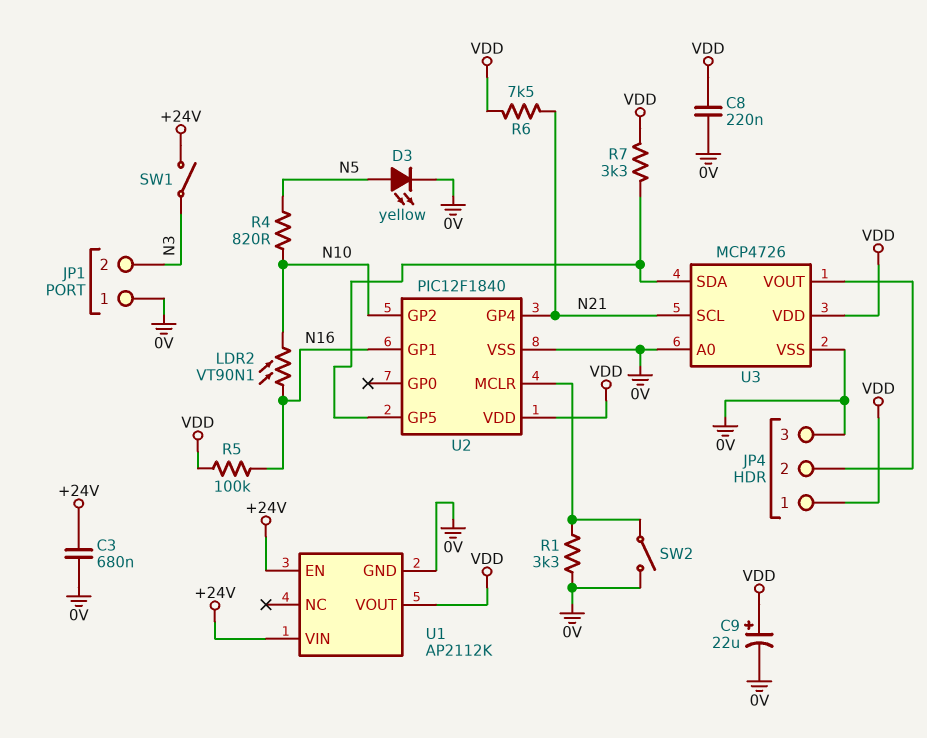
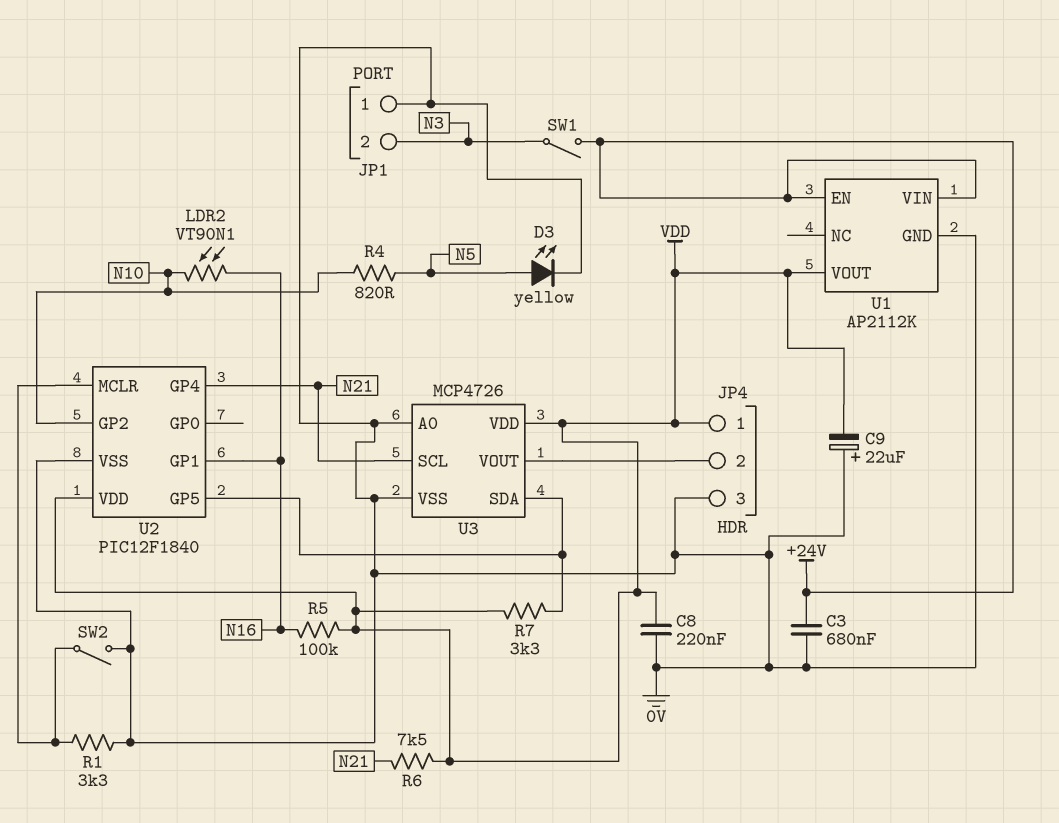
C9: 22uF (plus VDD, minus 0V) -> 22uF (plus 0V, minus VDD)

